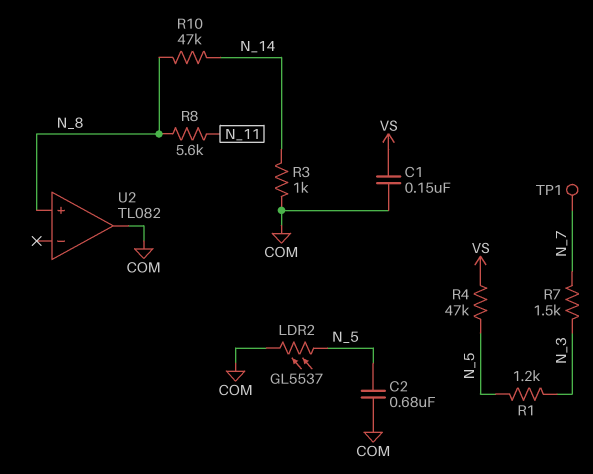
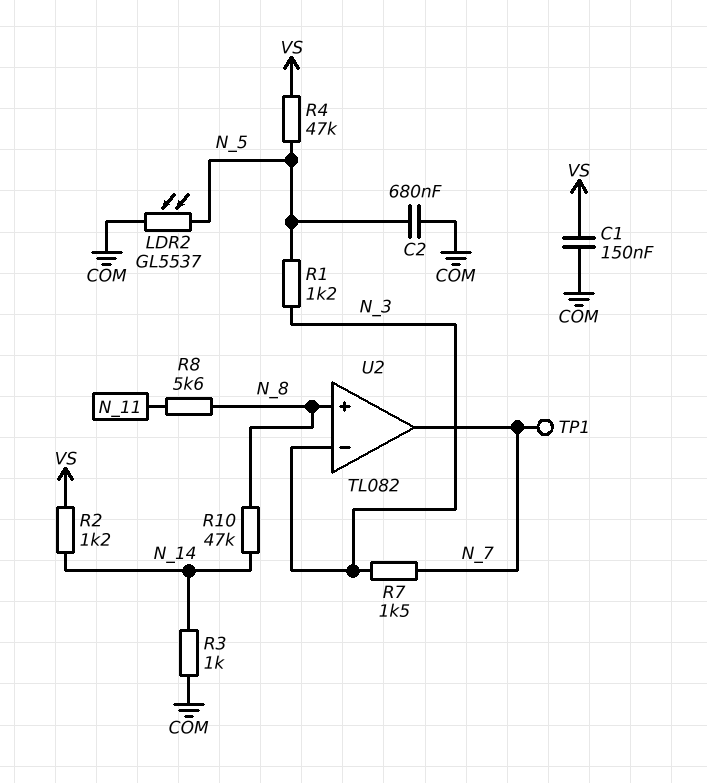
R2: none -> 1.2k (N_14, VS)
U2 pin in-: none -> N_3
U2 pin out: COM -> N_7

